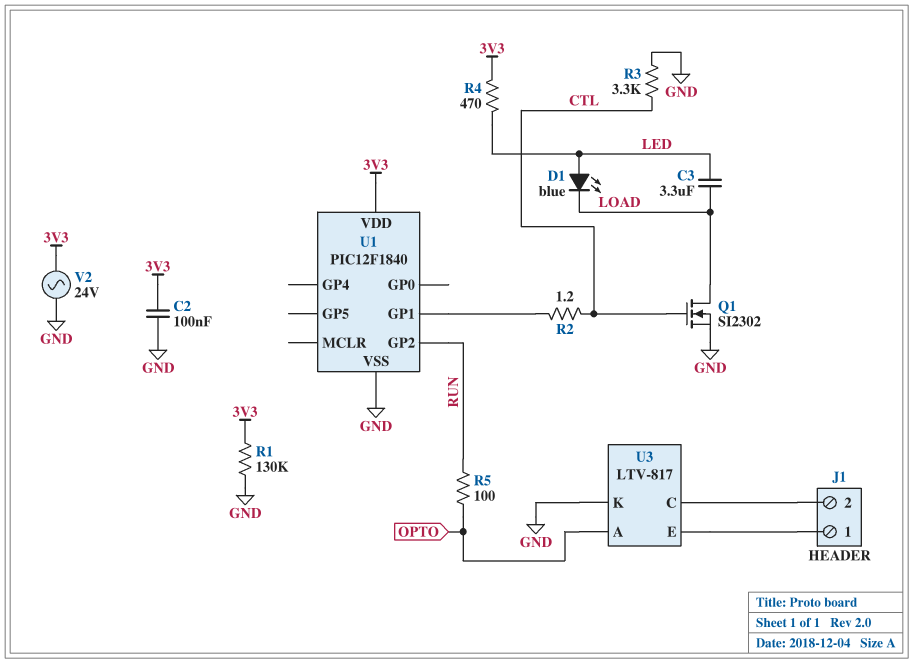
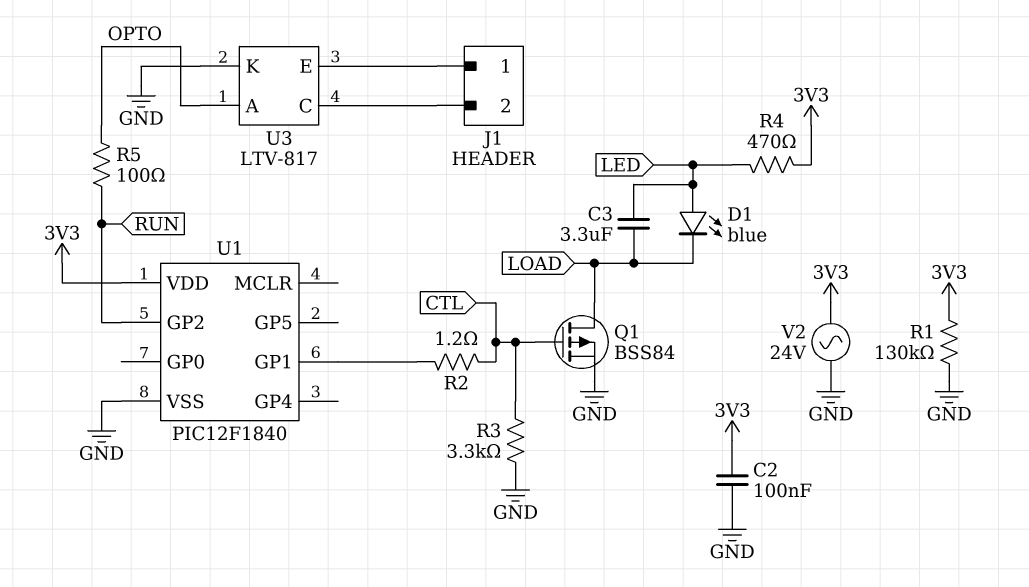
Q1: NMOS SI2302 (G CTL, D LOAD, S GND) -> PMOS BSS84 (G CTL, D LOAD, S GND)

